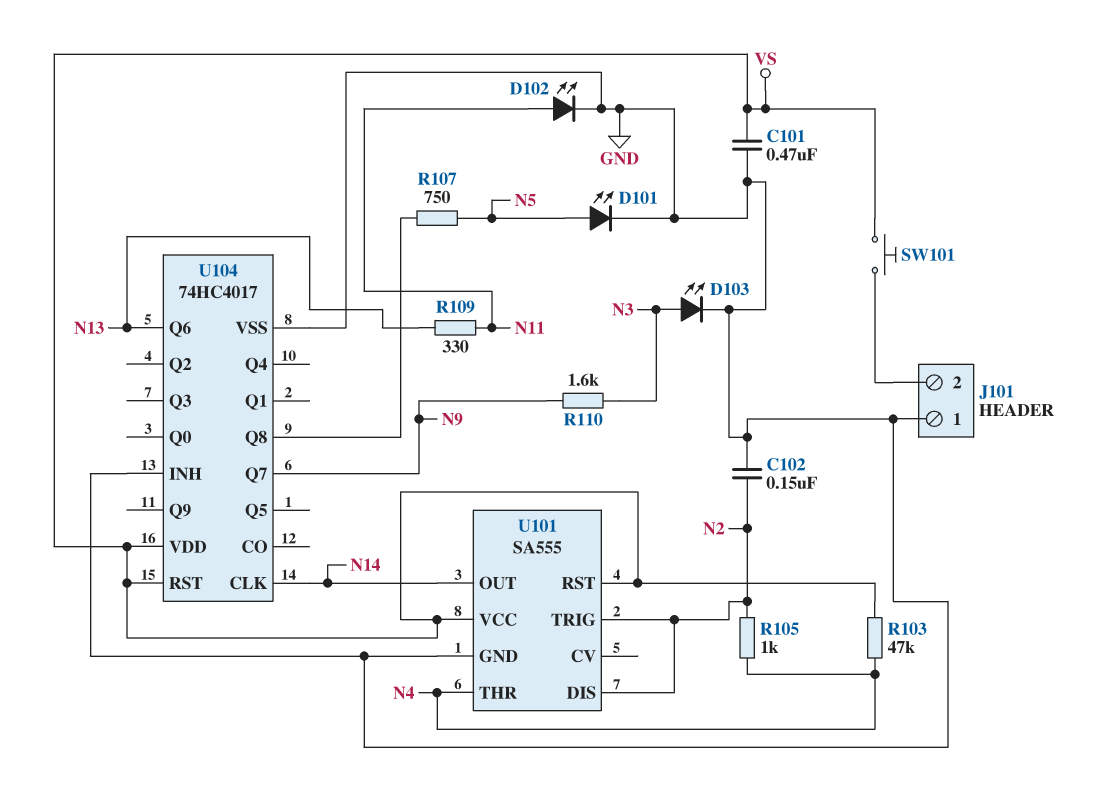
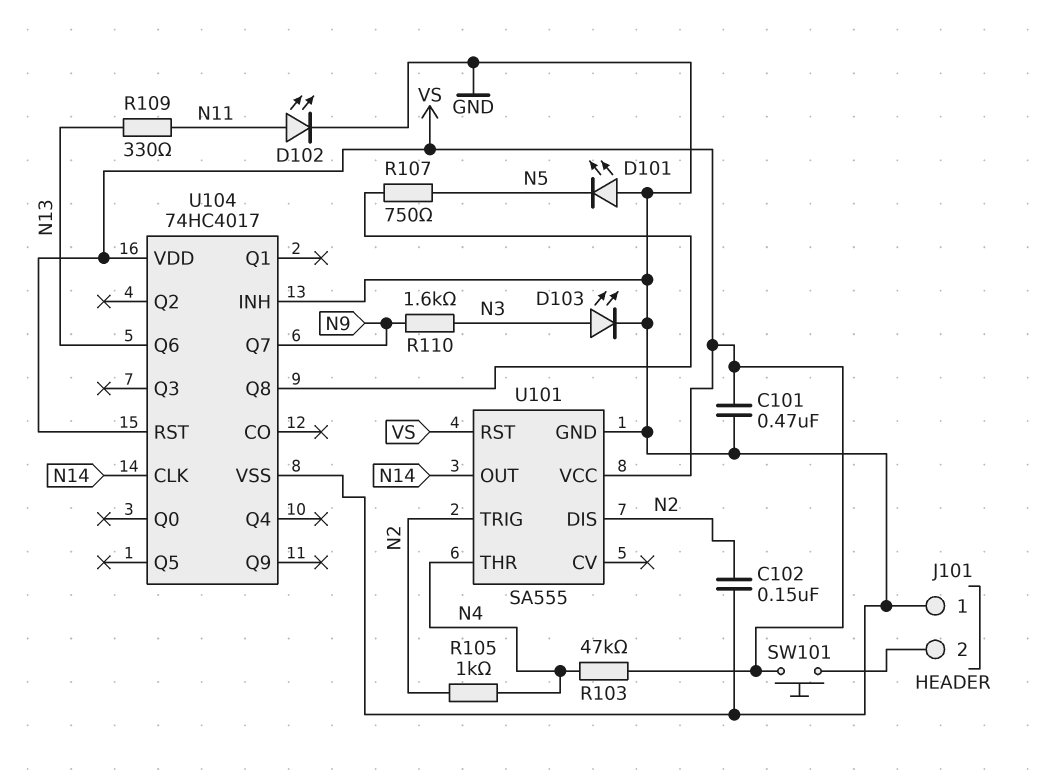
D101: LED (A N5, K GND) -> LED (A GND, K N5)

